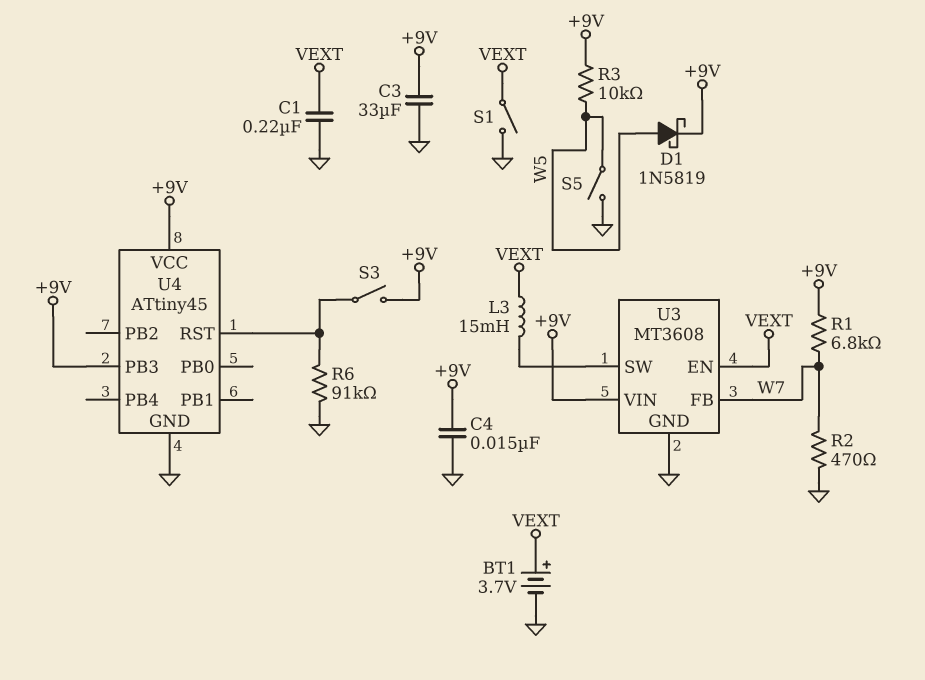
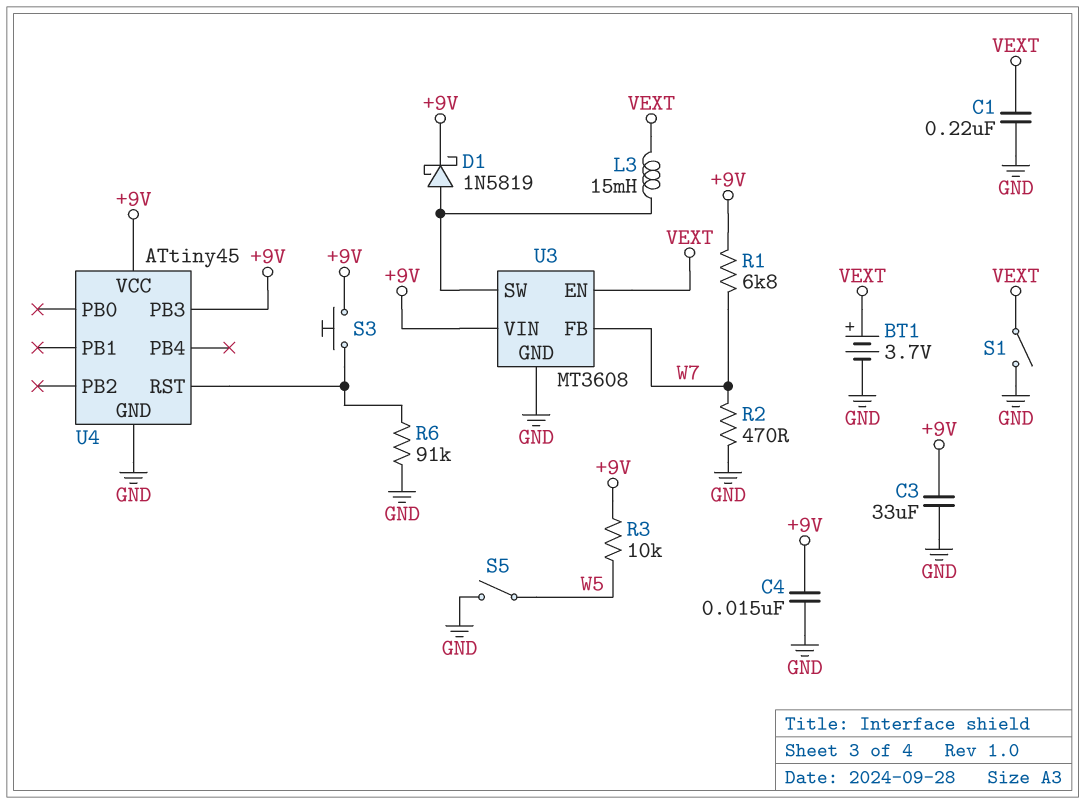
D1: schottky 1N5819 (A W5, K +9V) -> schottky 1N5819 (A U3/SW, K +9V)
S3: switch (+9V, U4/RST) -> button (+9V, U4/RST)

